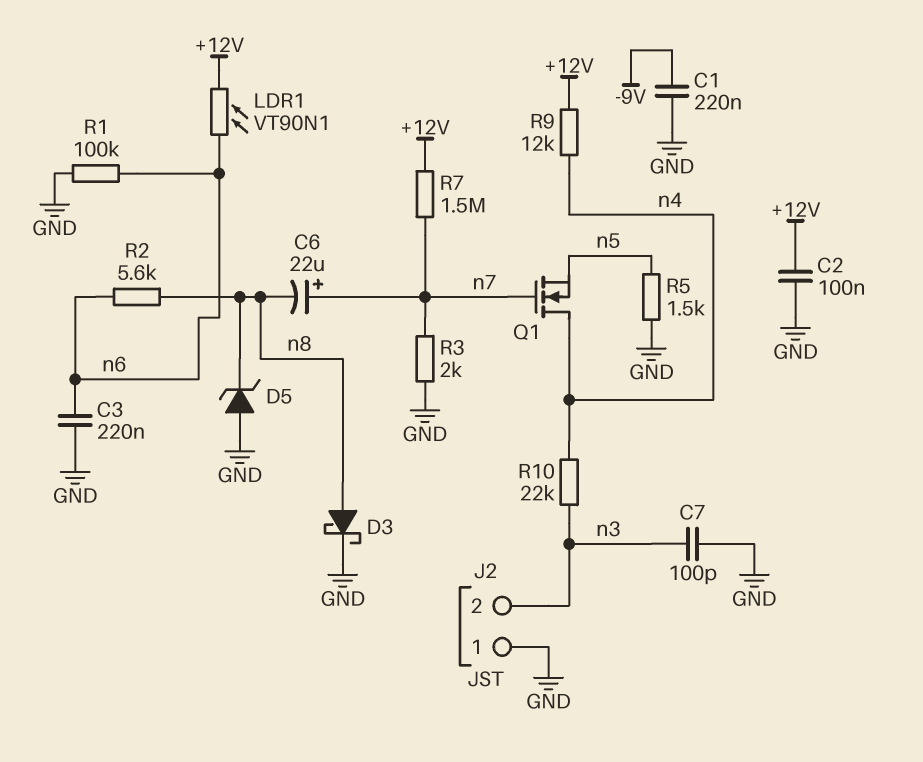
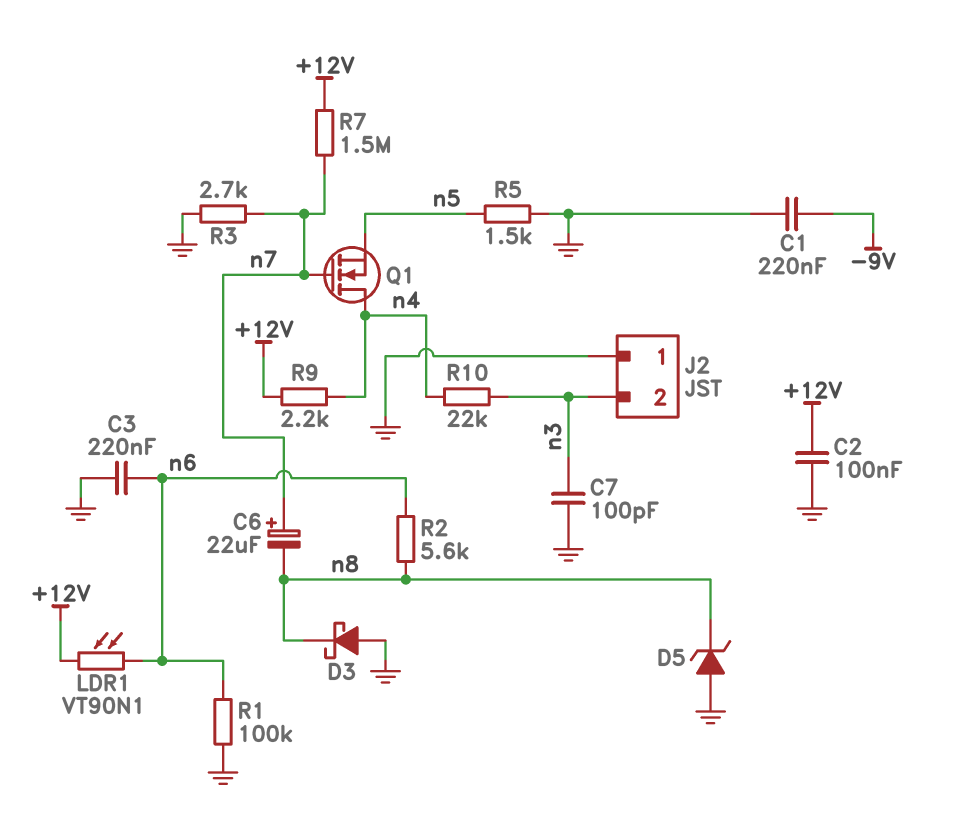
D3: schottky (A n8, K GND) -> schottky (A GND, K n8)
R3: 2k (GND, n7) -> 2.7k (GND, n7)
R9: 12k (+12V, n4) -> 2.2k (+12V, n4)

